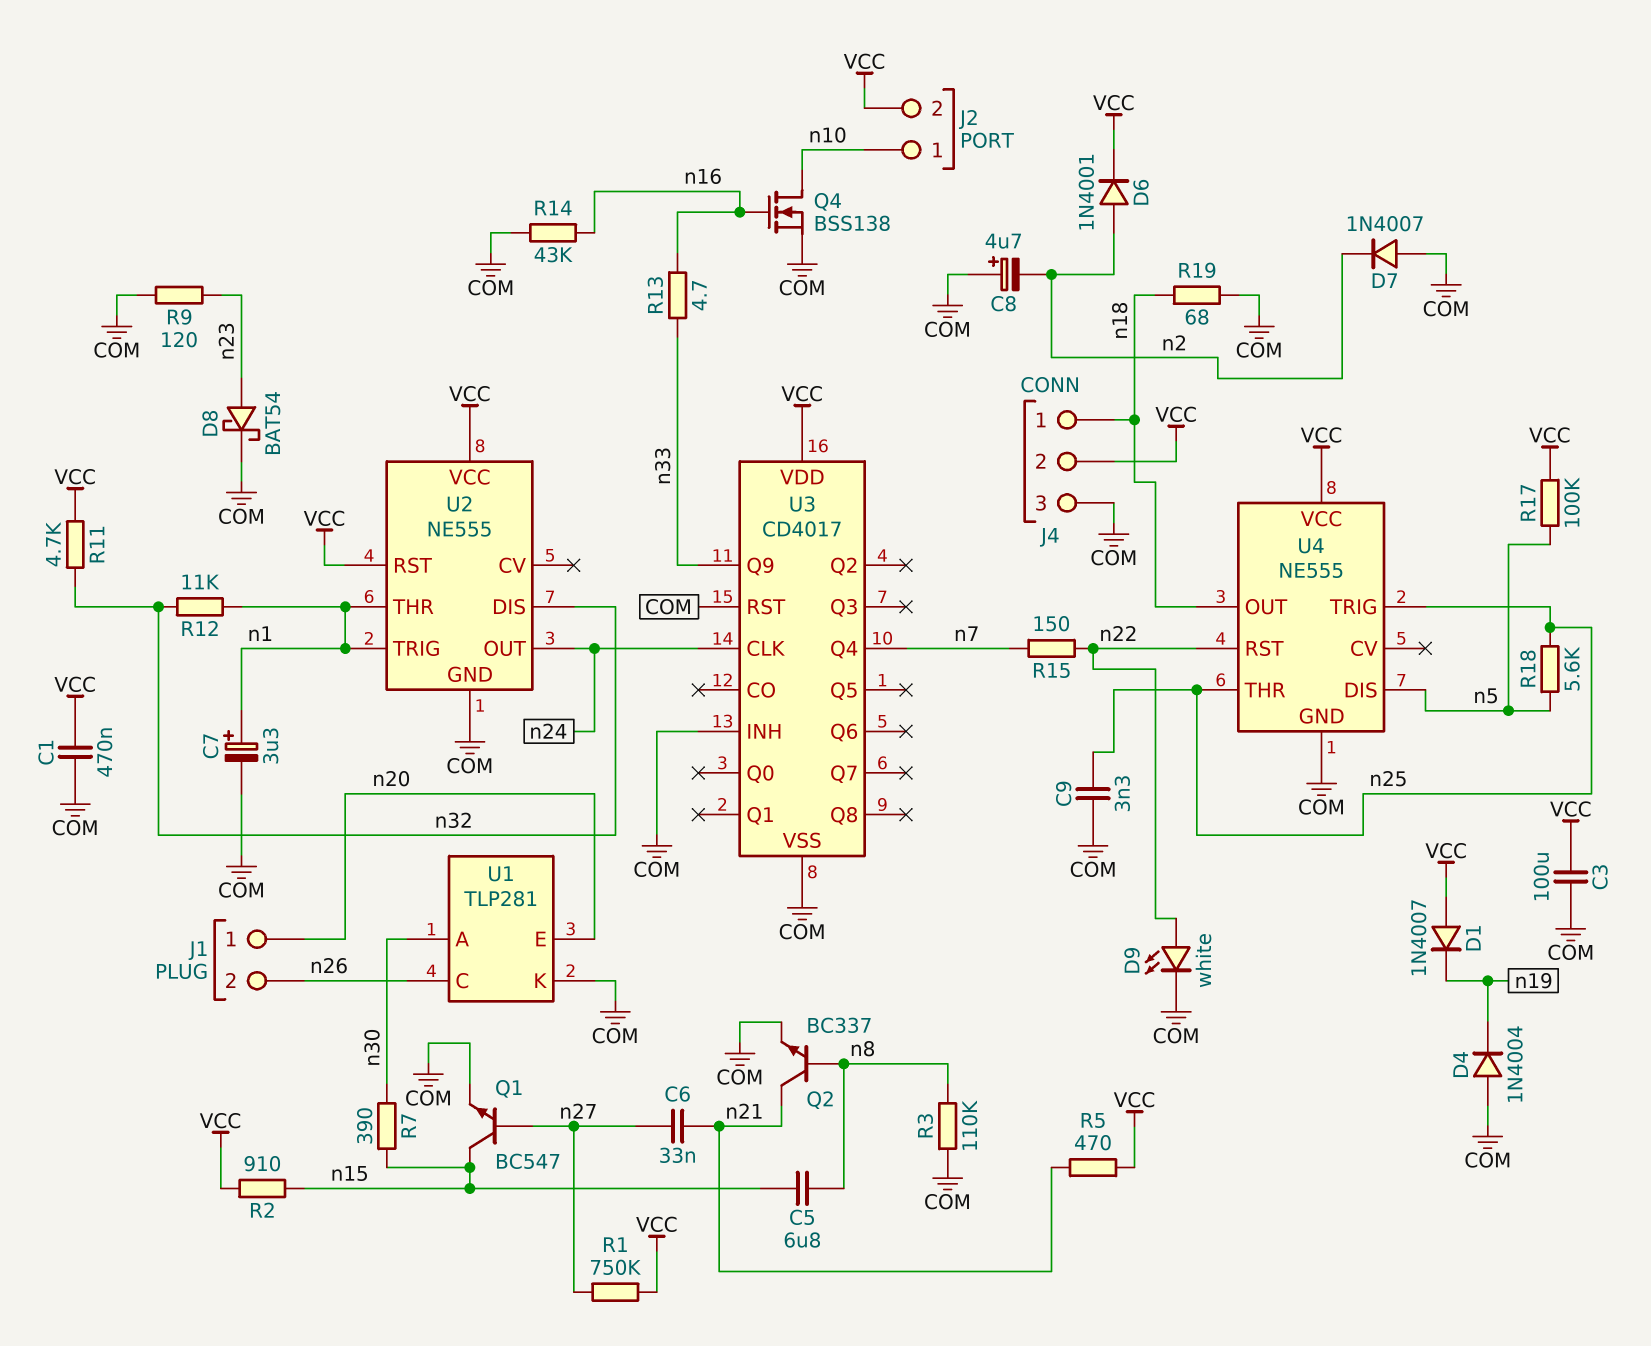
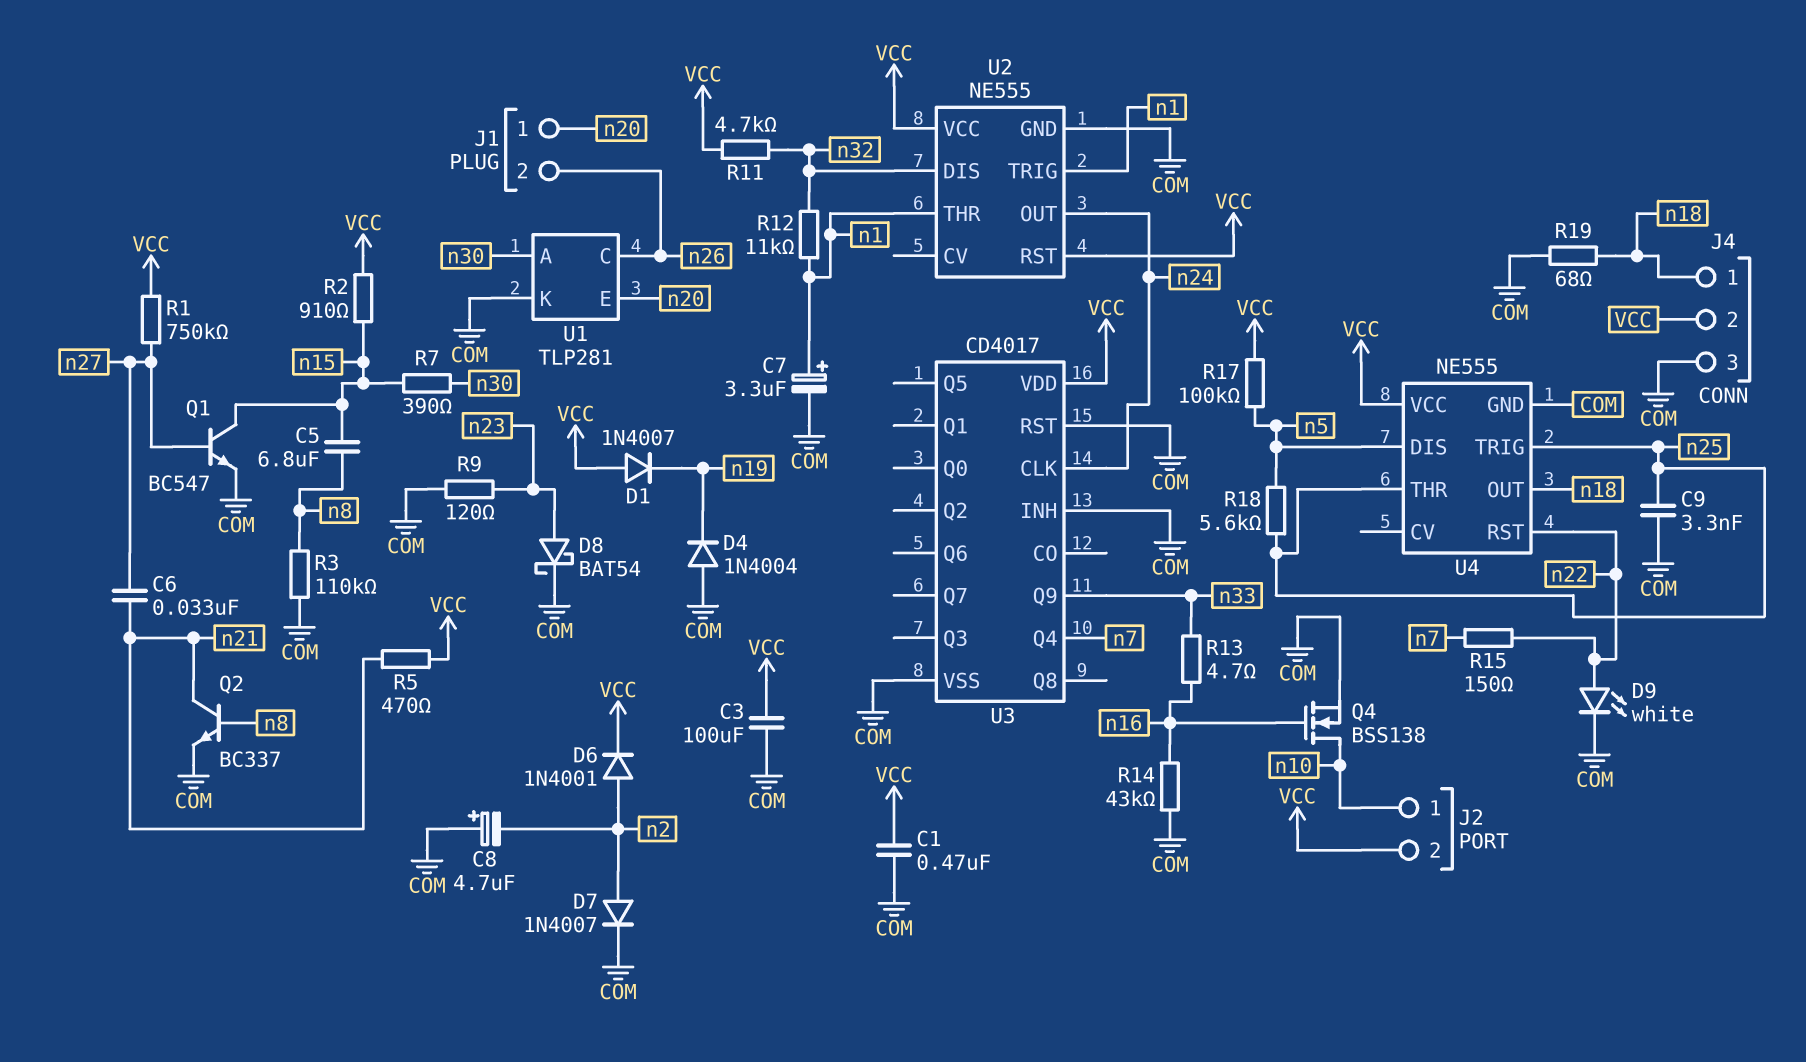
D7: diode 1N4007 (A COM, K n2) -> diode 1N4007 (A n2, K COM)

